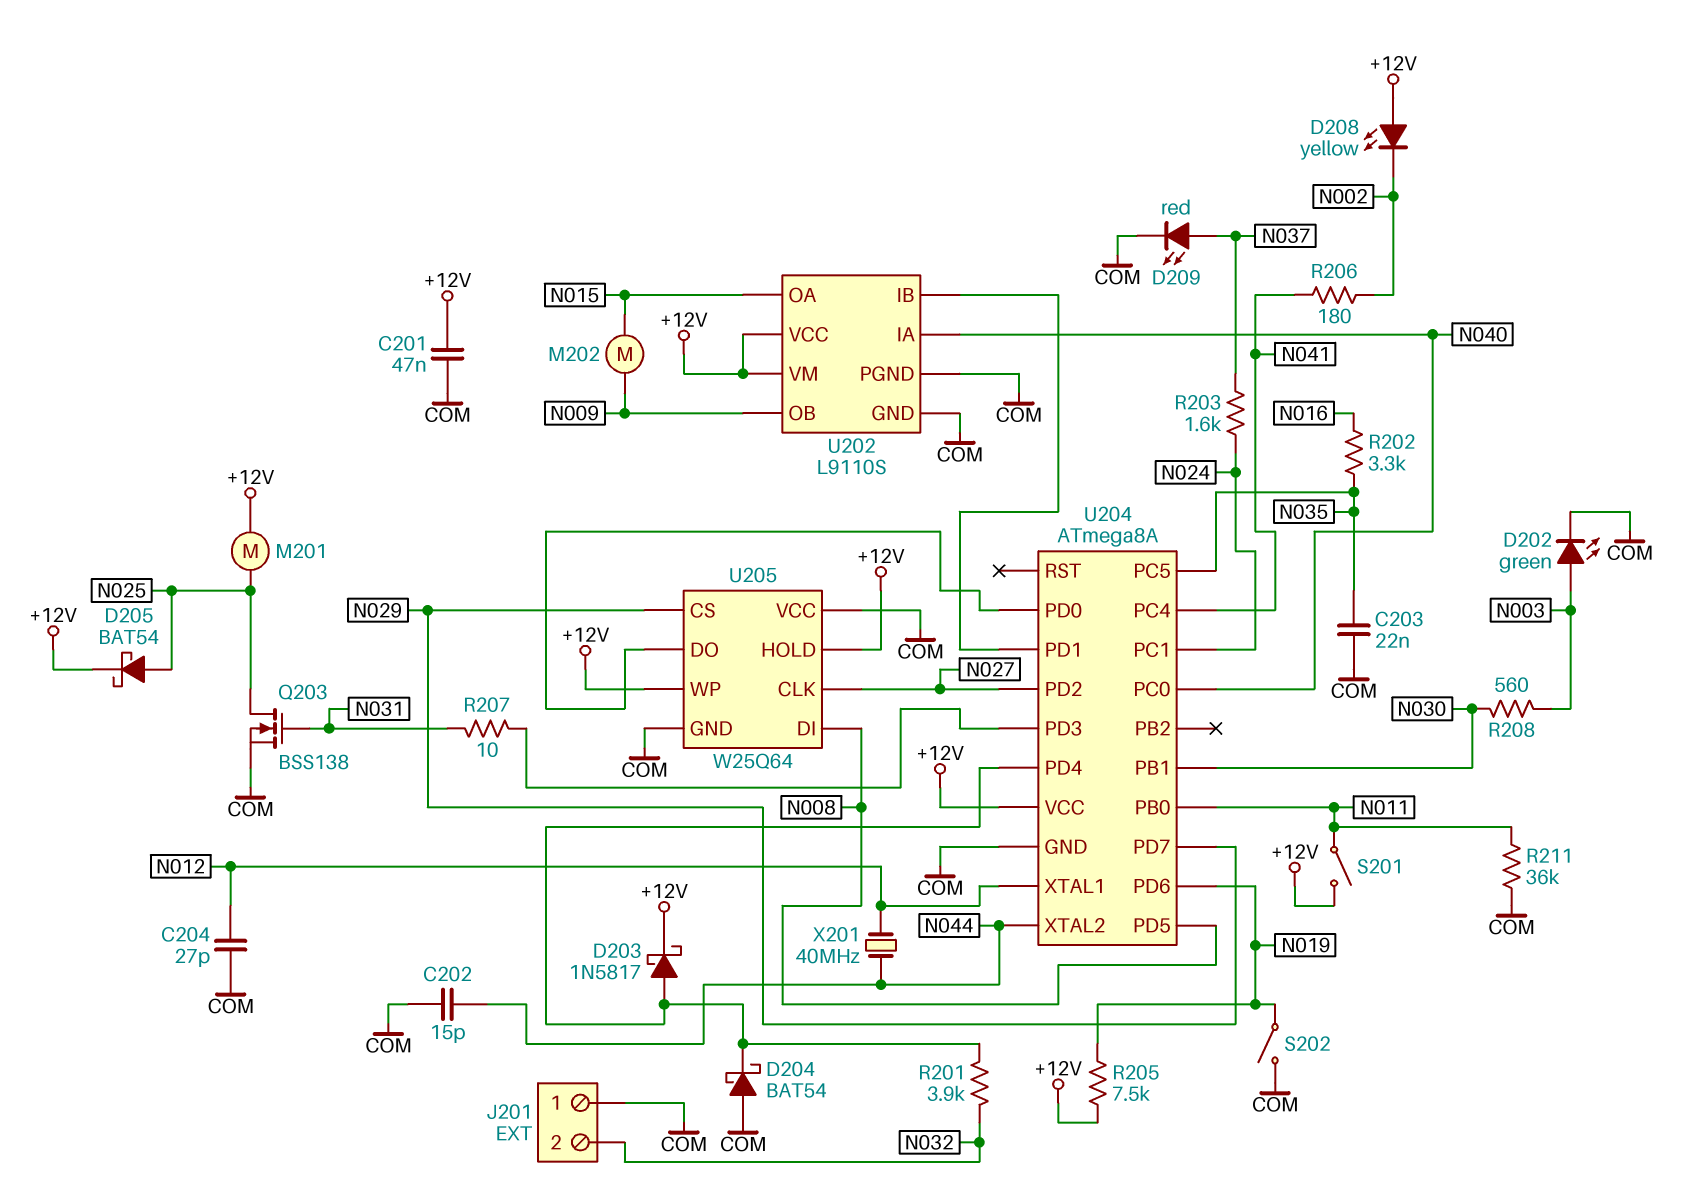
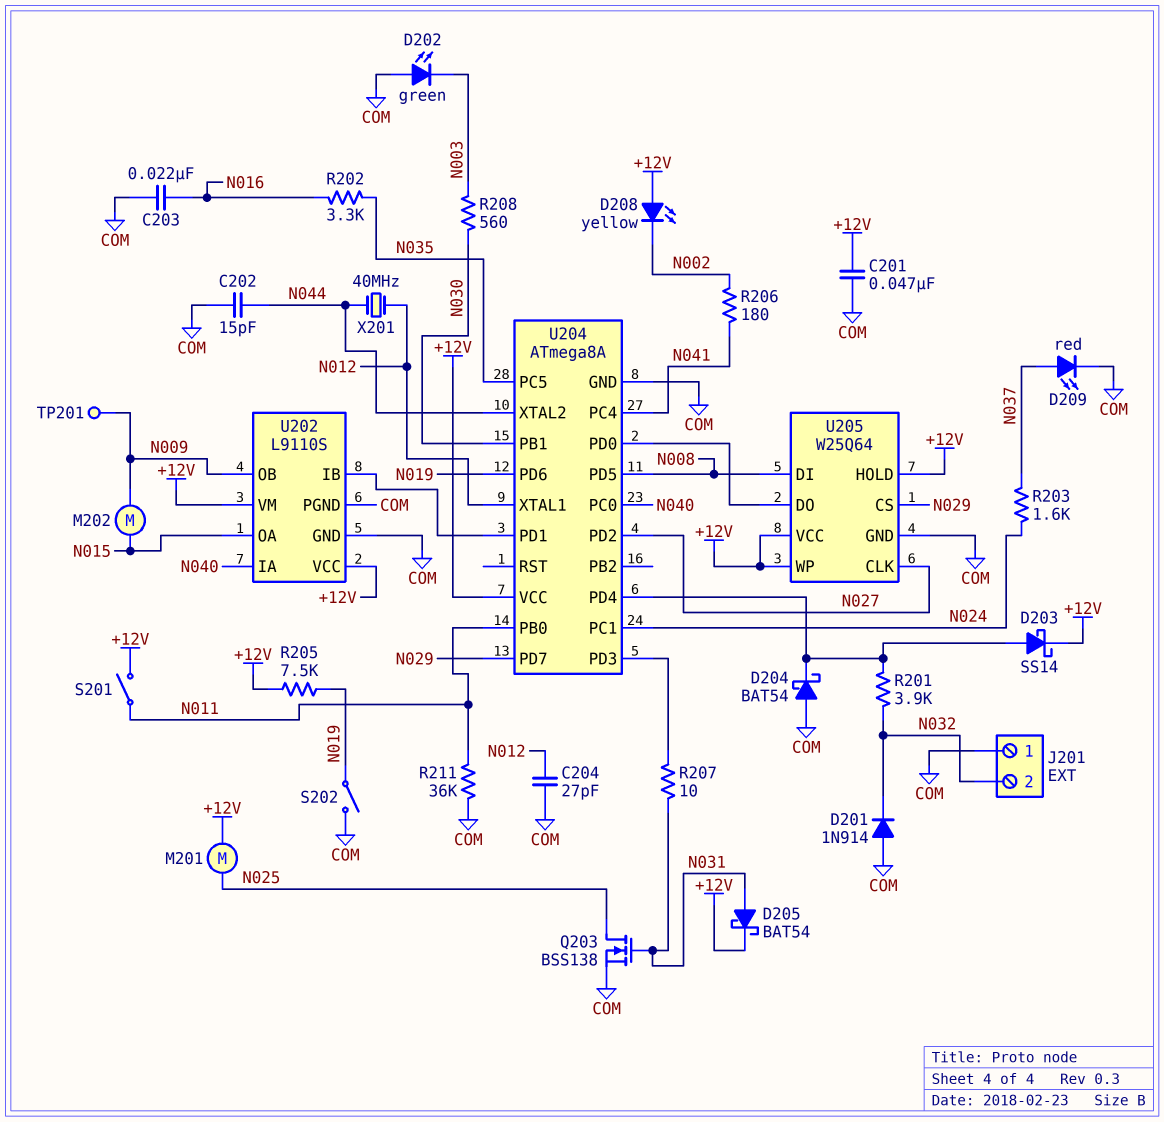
C203: 22nF (COM, N035) -> 22nF (COM, N016)
D201: none -> diode 1N914 (A COM, K N032)
D202: LED green (A N003, K COM) -> LED green (A COM, K N003)
D203: schottky 1N5817 (A U204/PD4, K +12V) -> schottky SS14 (A U204/PD4, K +12V)
D205: schottky BAT54 (A N025, K +12V) -> schottky BAT54 (A N031, K +12V)
TP201: none -> test point (N009)
U205 pin VCC: COM -> +12V

